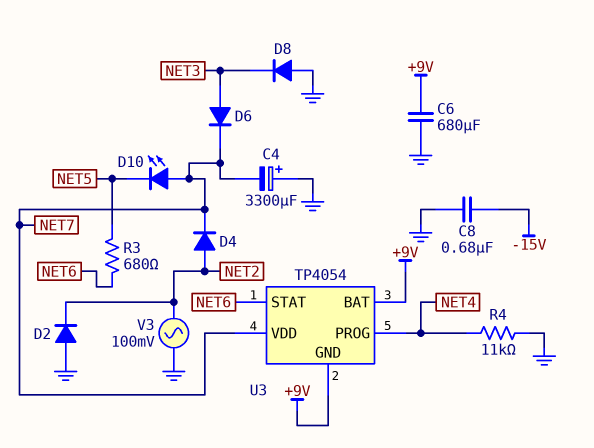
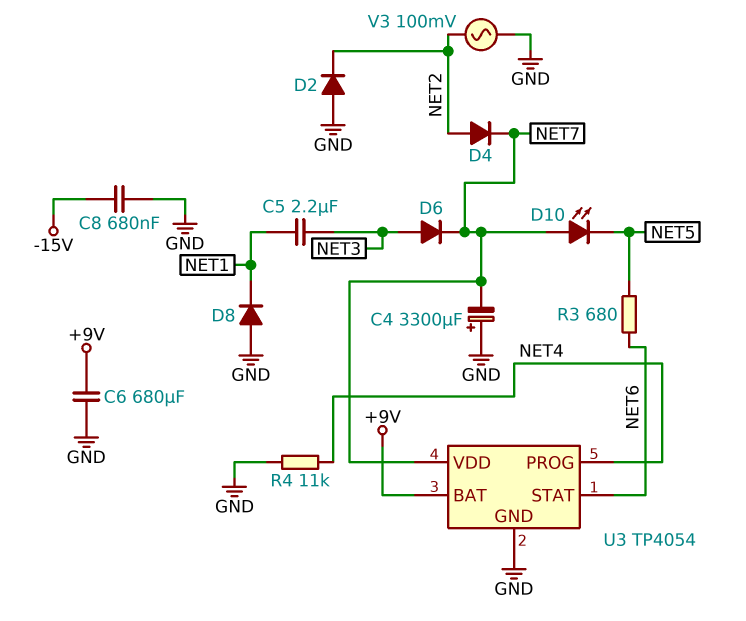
C5: none -> 2.2uF (NET1, NET3)
D8: diode (A GND, K NET3) -> diode (A GND, K NET1)
U3 pin GND: +9V -> GND

